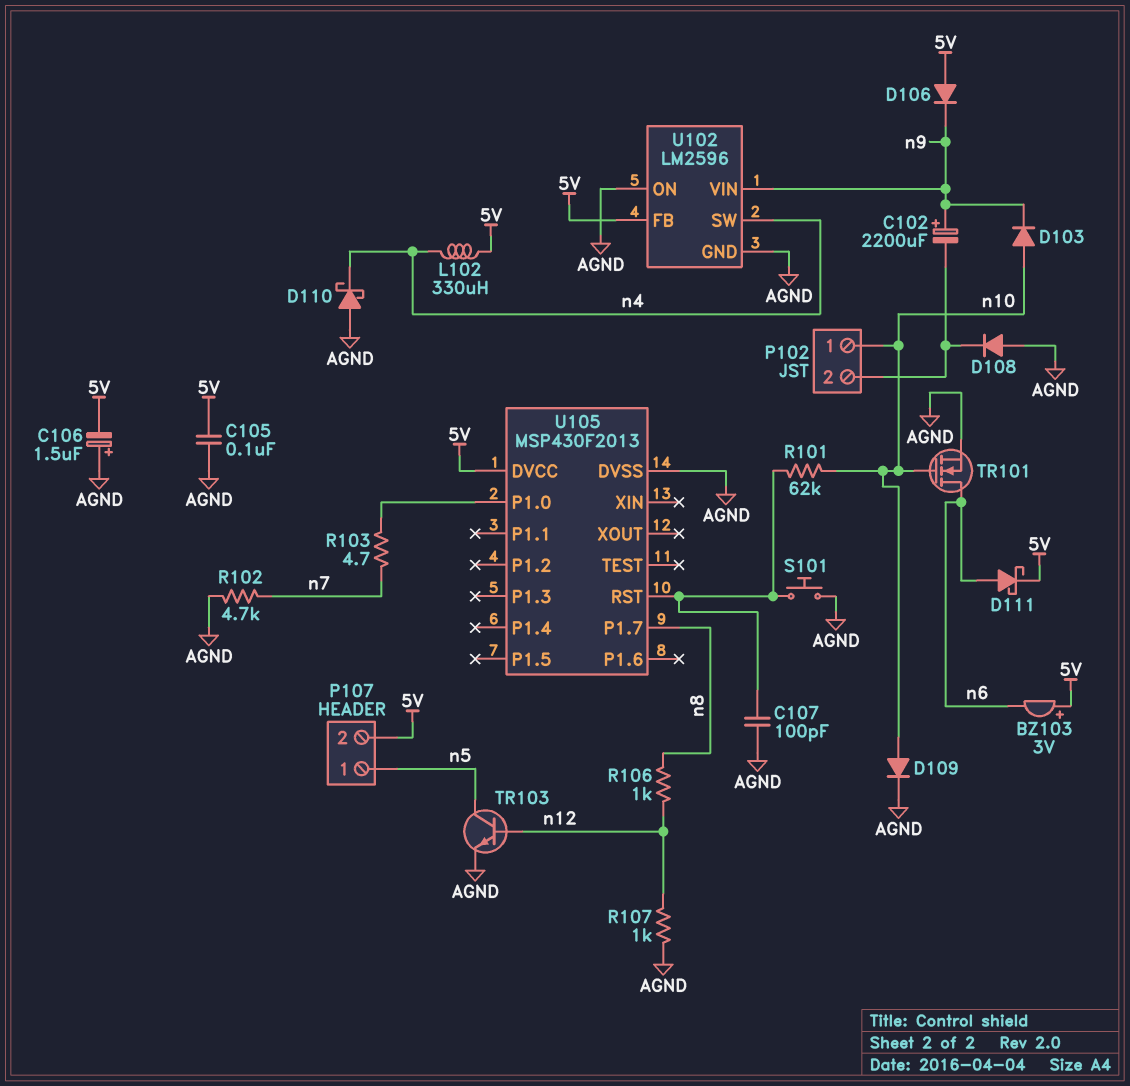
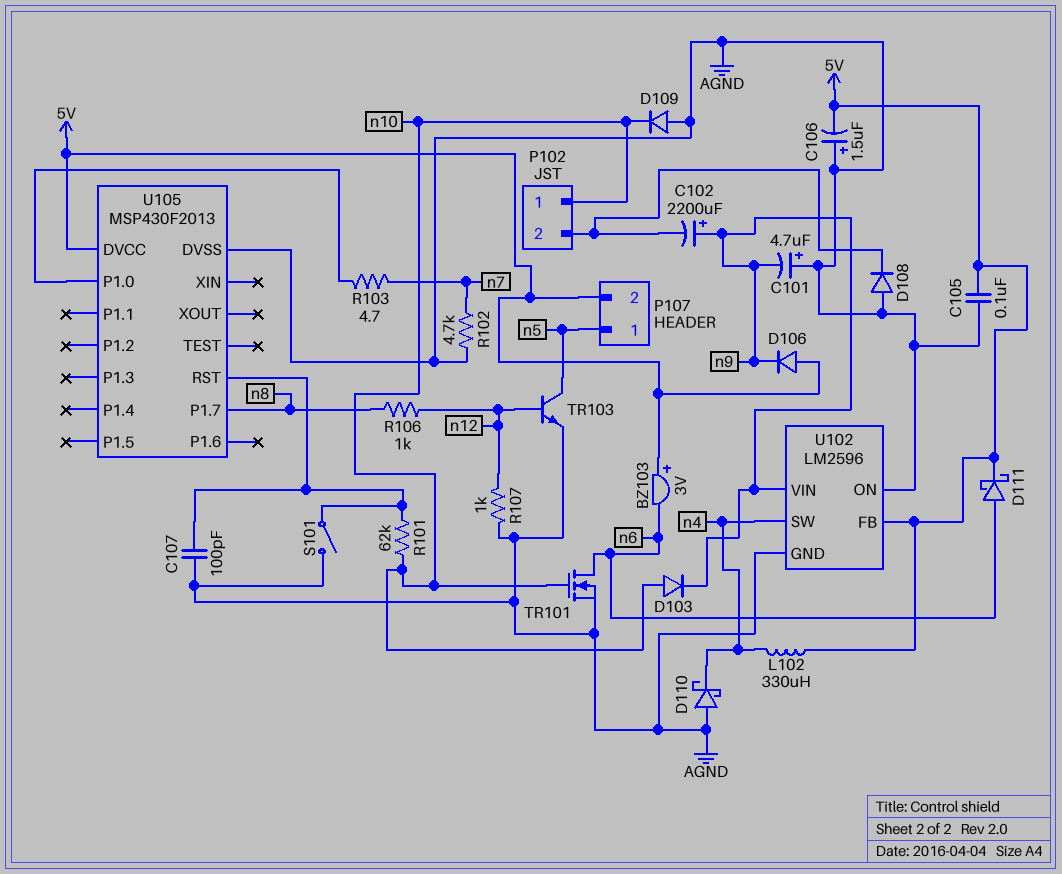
C101: none -> 4.7uF (plus AGND, minus n9)
D109: diode (A n10, K AGND) -> diode (A AGND, K n10)
S101: button (AGND, U105/RST) -> switch (AGND, U105/RST)

